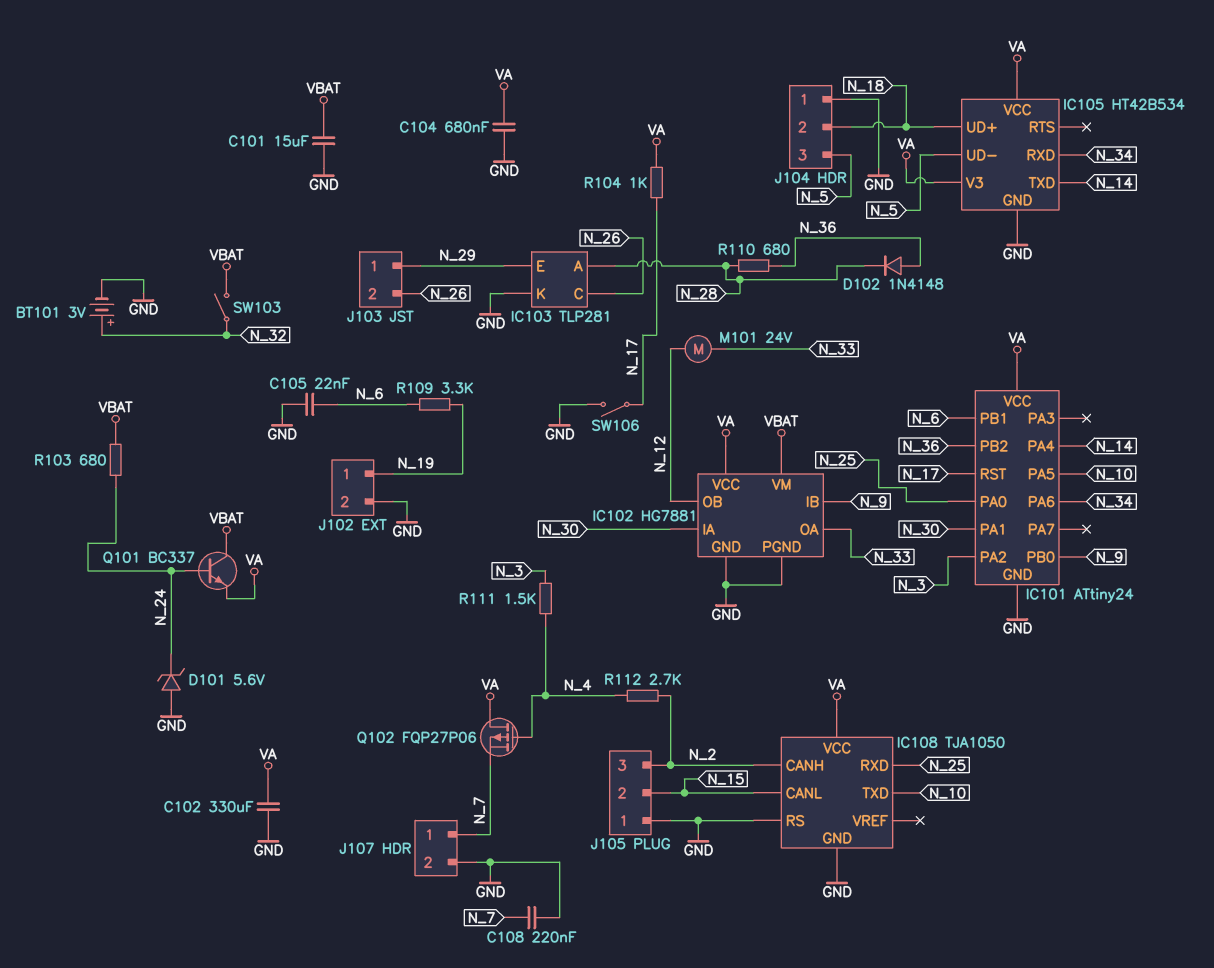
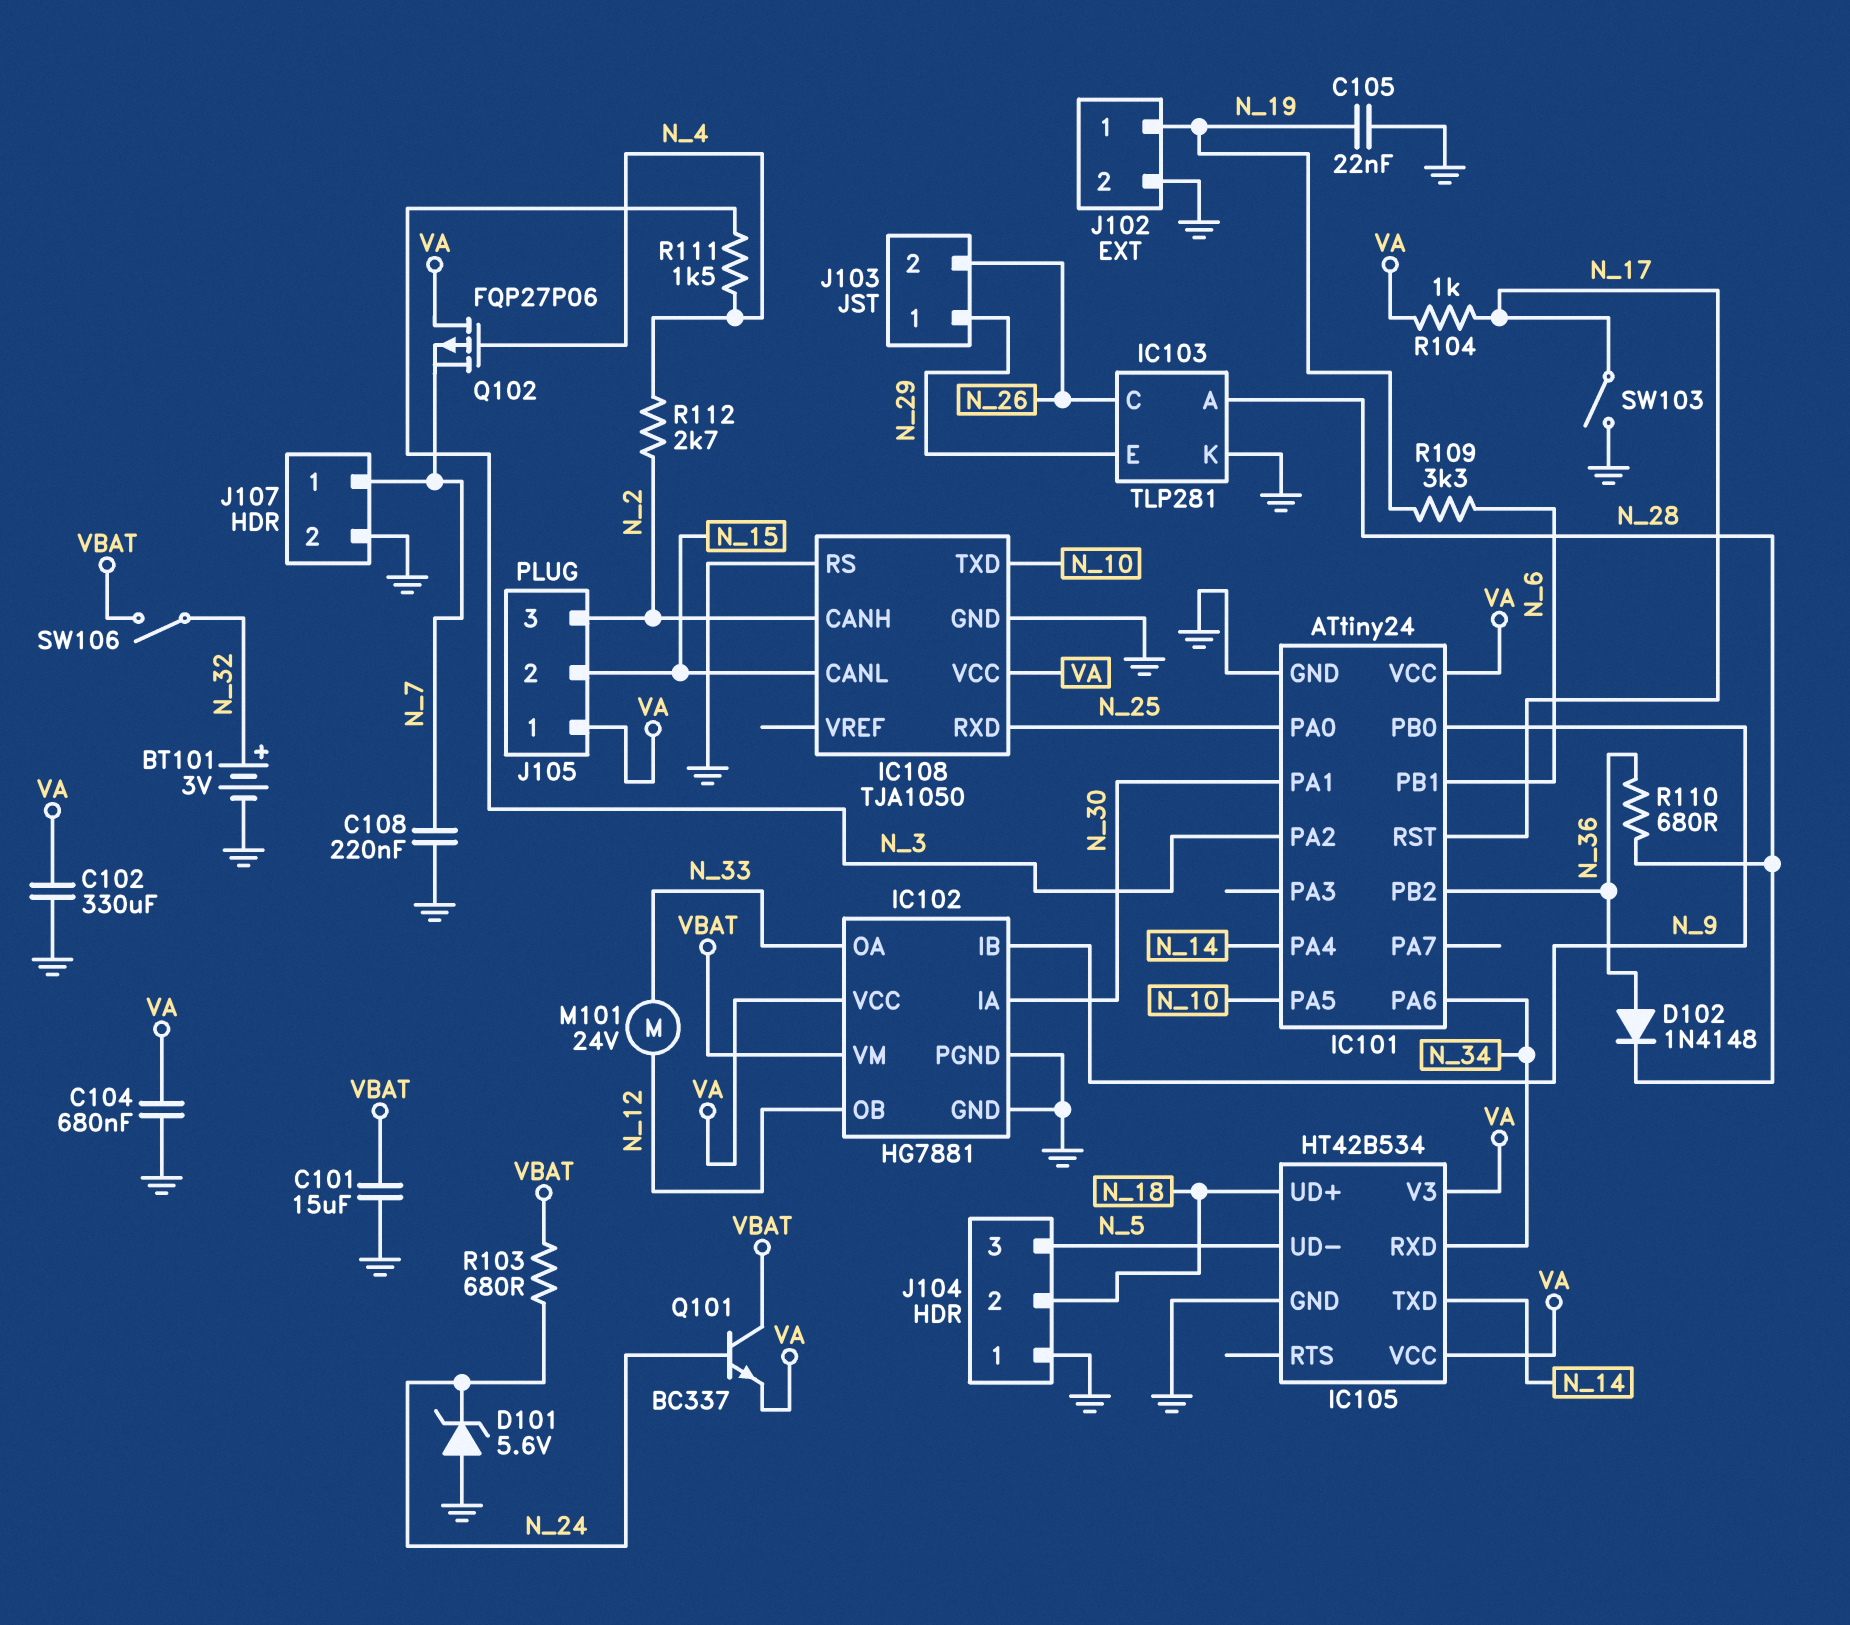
C105: 22nF (GND, N_6) -> 22nF (GND, N_19)
J105 pin 1: GND -> VA
SW103: switch (N_32, VBAT) -> switch (GND, N_17)
SW106: switch (GND, N_17) -> switch (N_32, VBAT)

